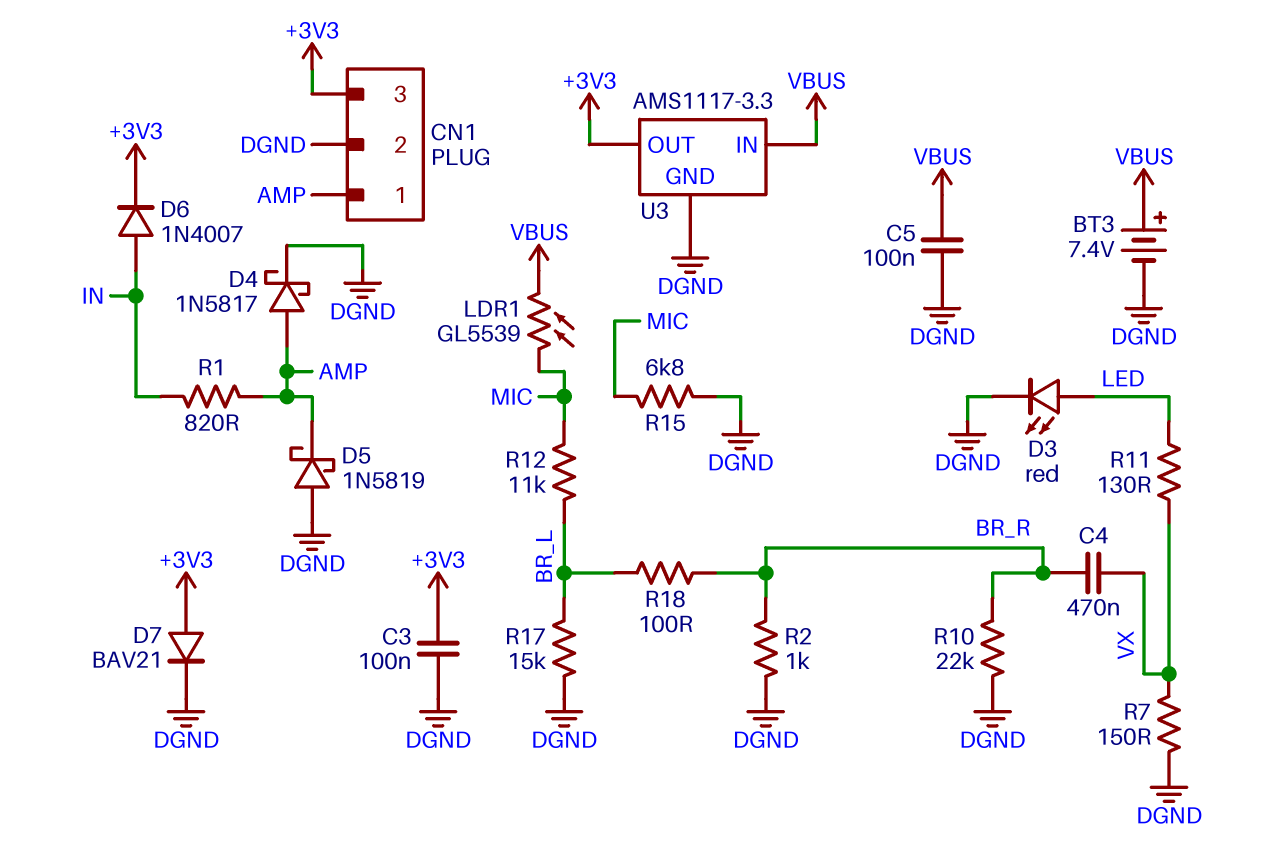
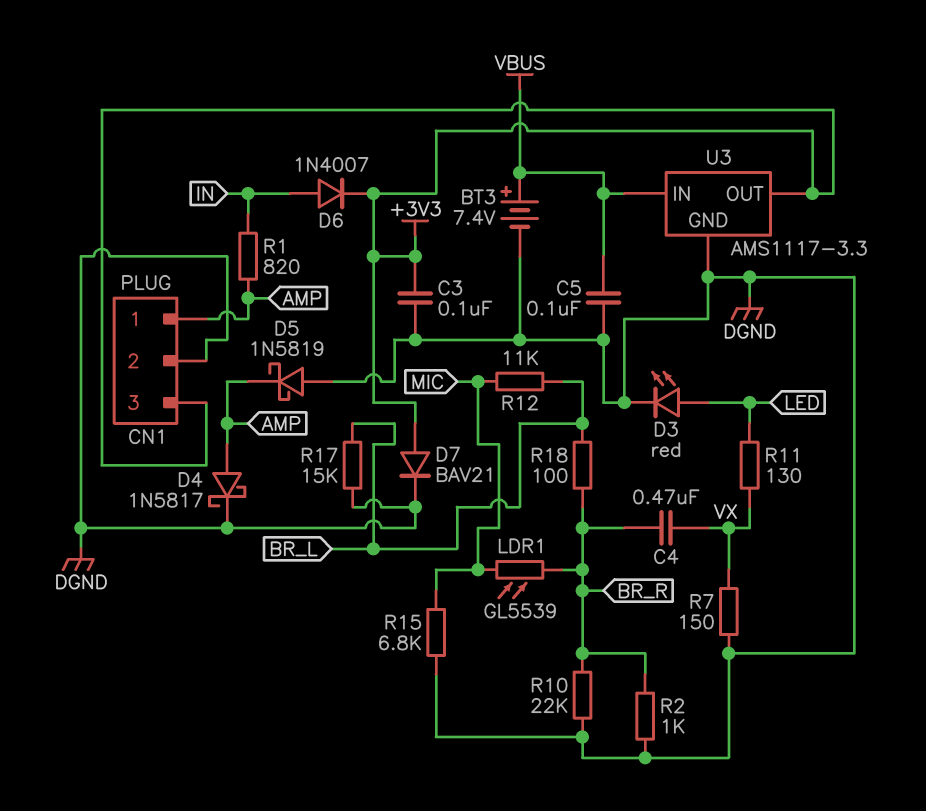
LDR1: GL5539 (MIC, VBUS) -> GL5539 (BR_R, MIC)

